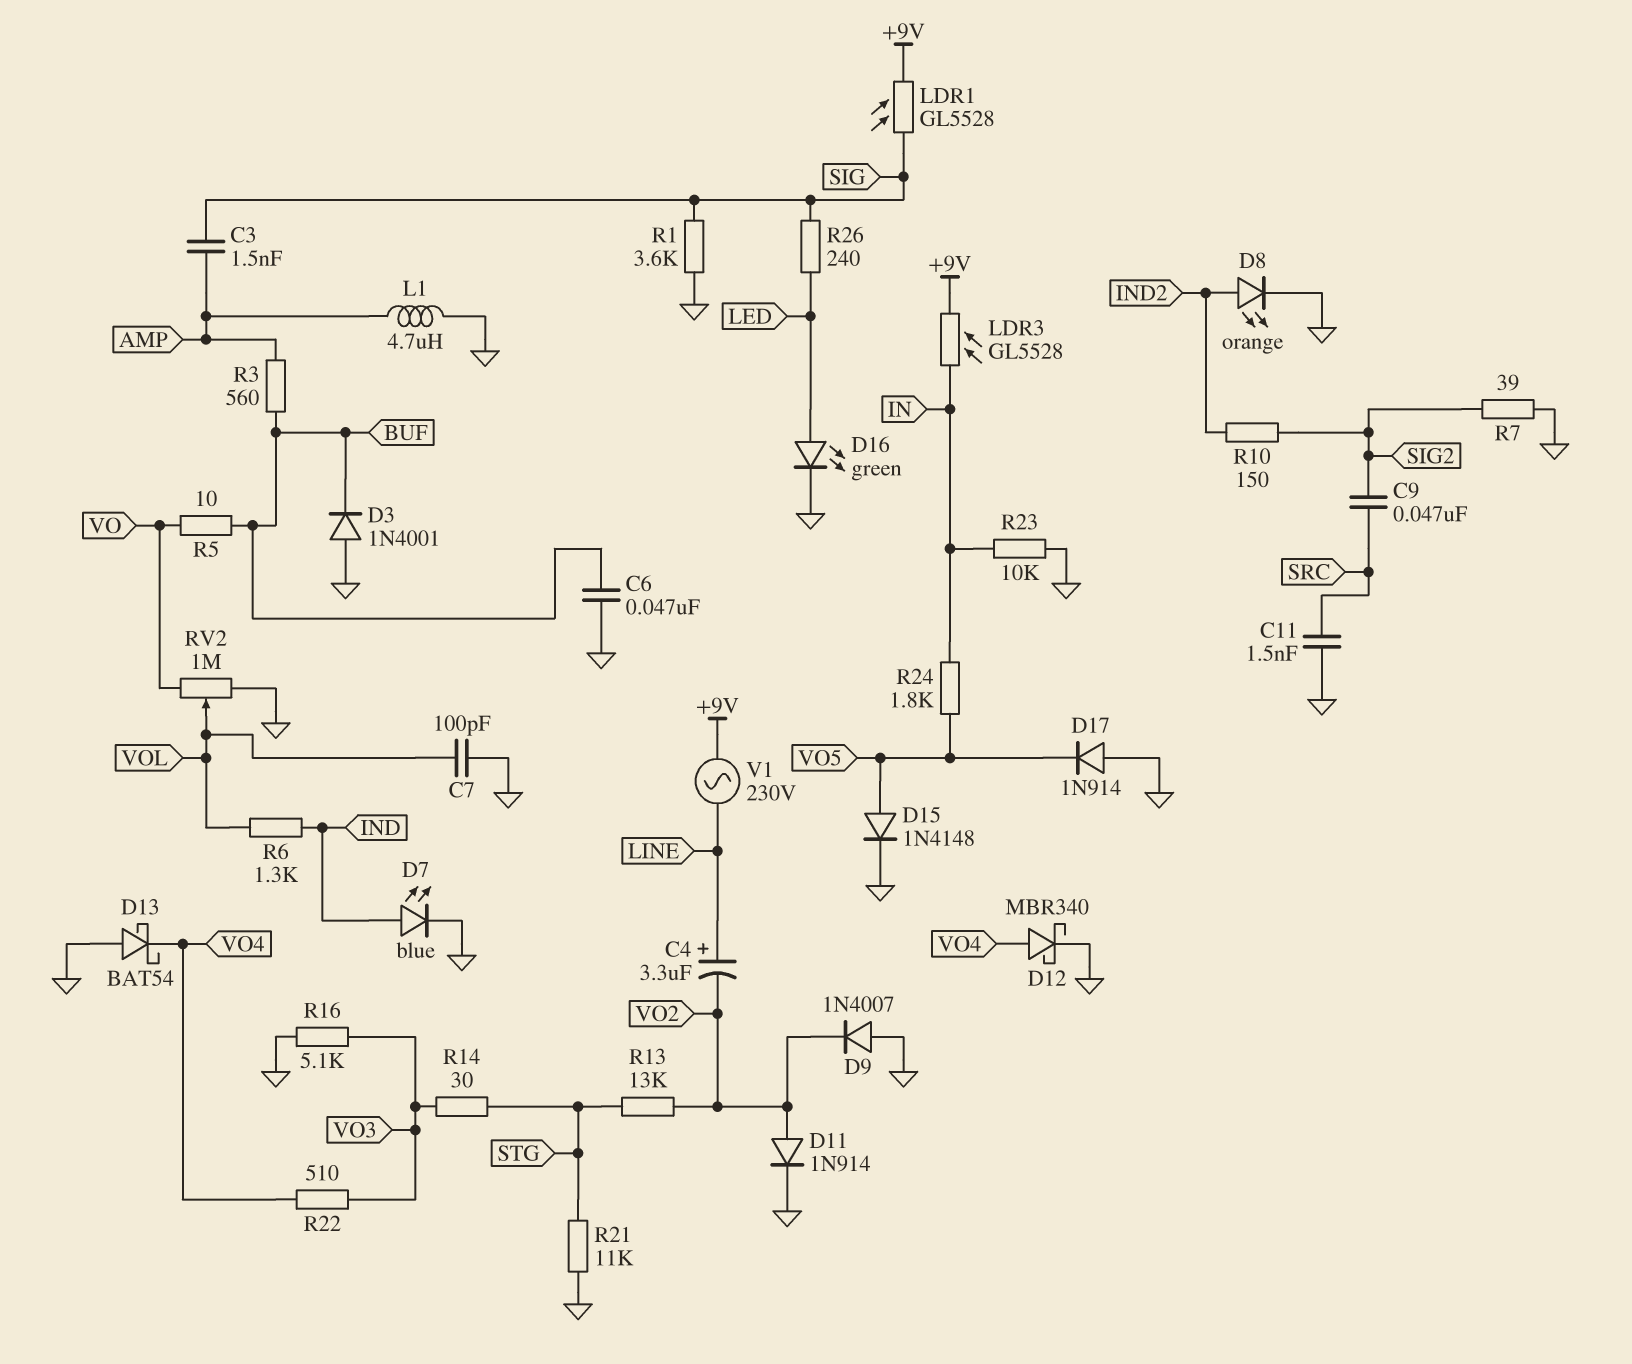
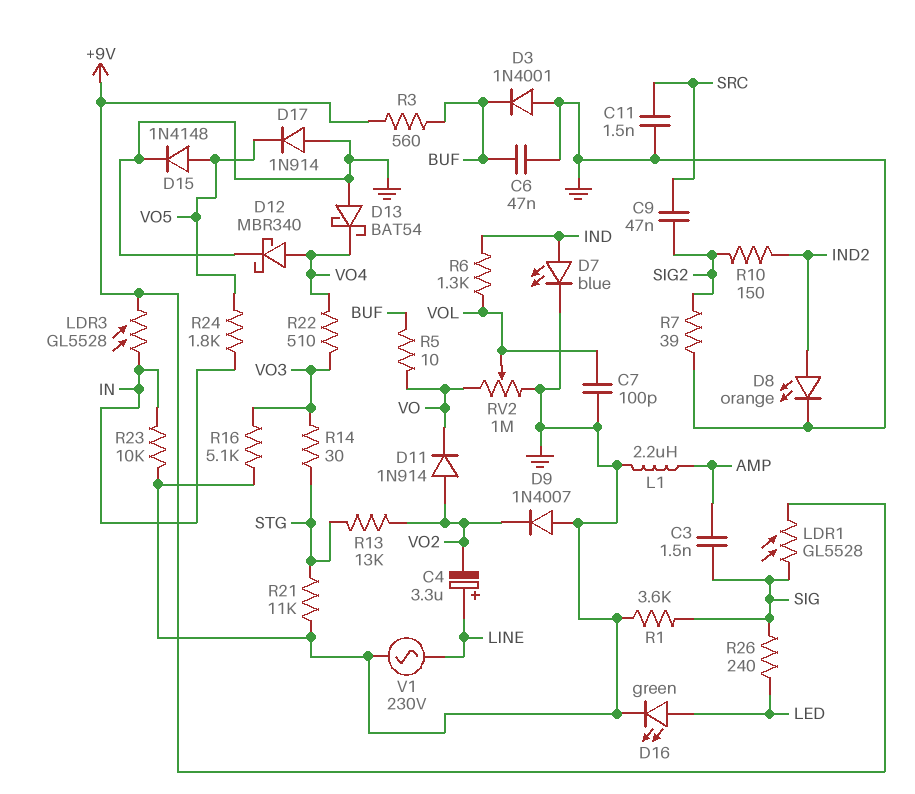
D11: diode 1N914 (A VO2, K GND) -> diode 1N914 (A VO2, K VO)
L1: 4.7uH (AMP, GND) -> 2.2uH (AMP, GND)
R3: 560 (AMP, BUF) -> 560 (+9V, BUF)
V1: AC 230V (+9V, LINE) -> AC 230V (GND, LINE)

